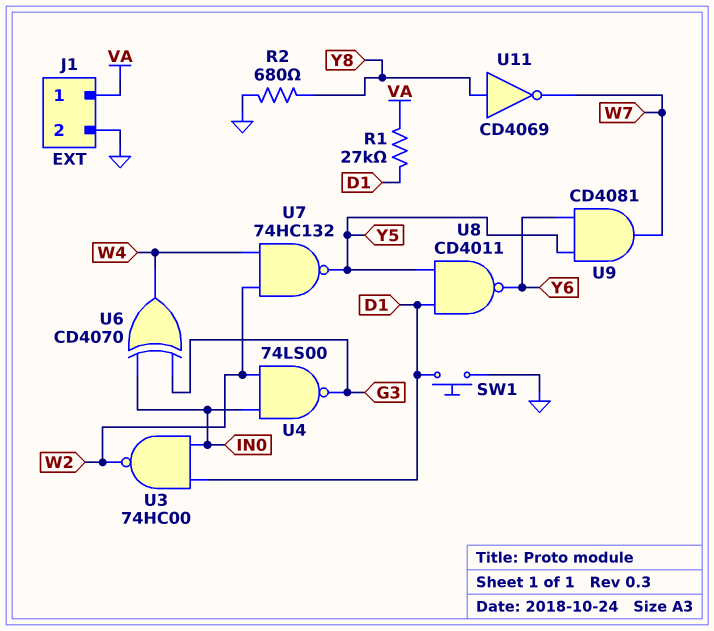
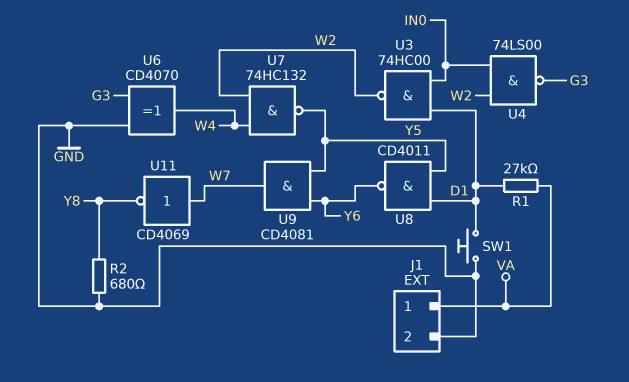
U6: XOR CD4070 (in G3, in IN0, out W4) -> XOR CD4070 (in G3, in GND, out W4)
U11: NOT CD4069 (in Y8, out W7) -> NOT CD4069 (in W7, out Y8)

